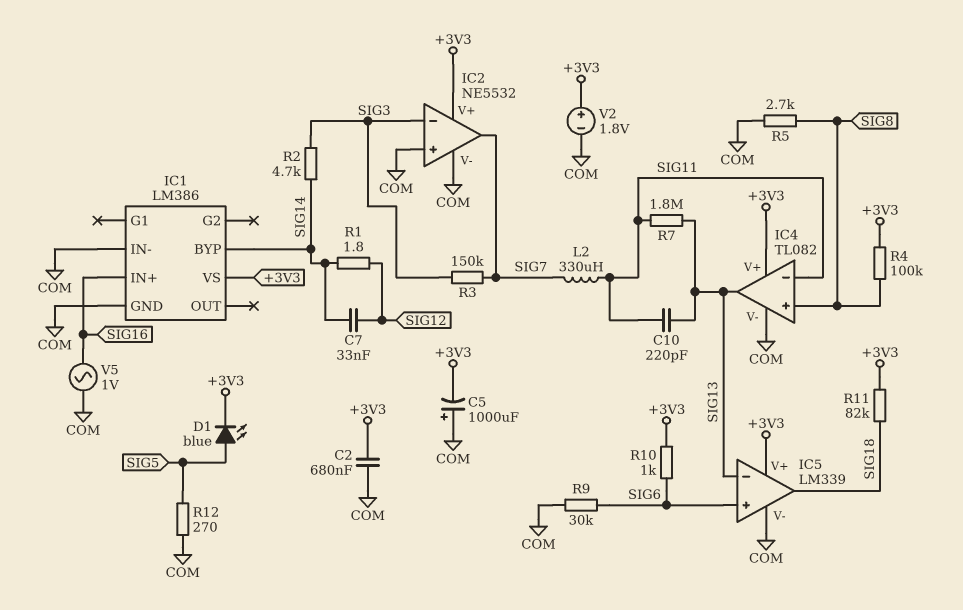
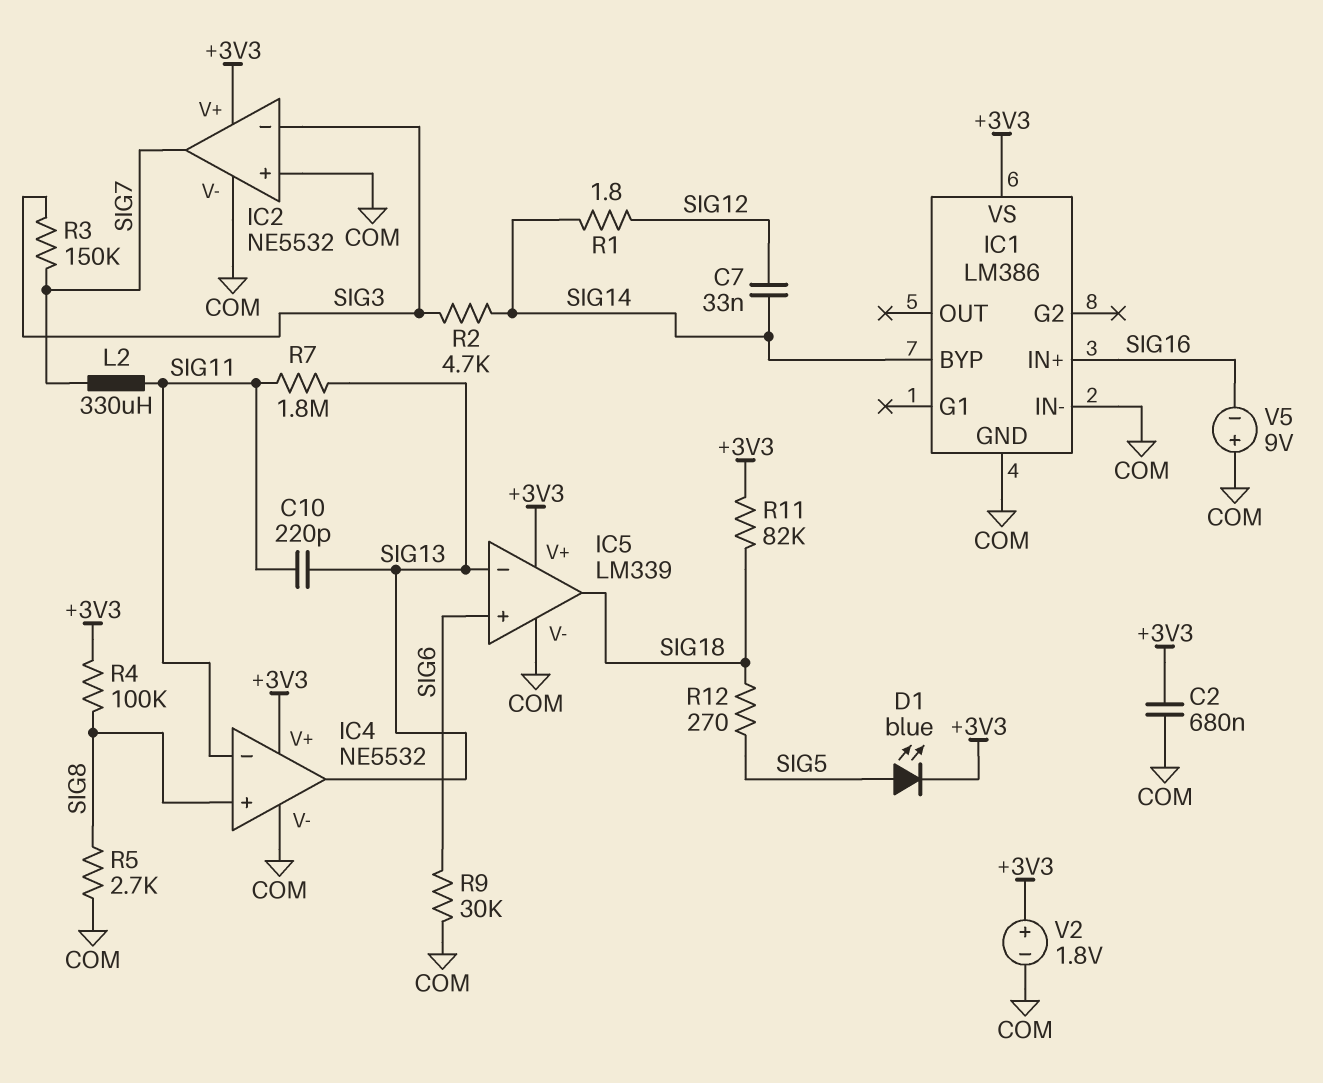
C5: 1000uF (plus COM, minus +3V3) -> none
IC4: TL082 -> NE5532
R10: 1k (+3V3, SIG6) -> none
R12: 270 (COM, SIG5) -> 270 (SIG5, SIG18)
V5: AC 1V (COM, SIG16) -> 9V (plus COM, minus SIG16)

